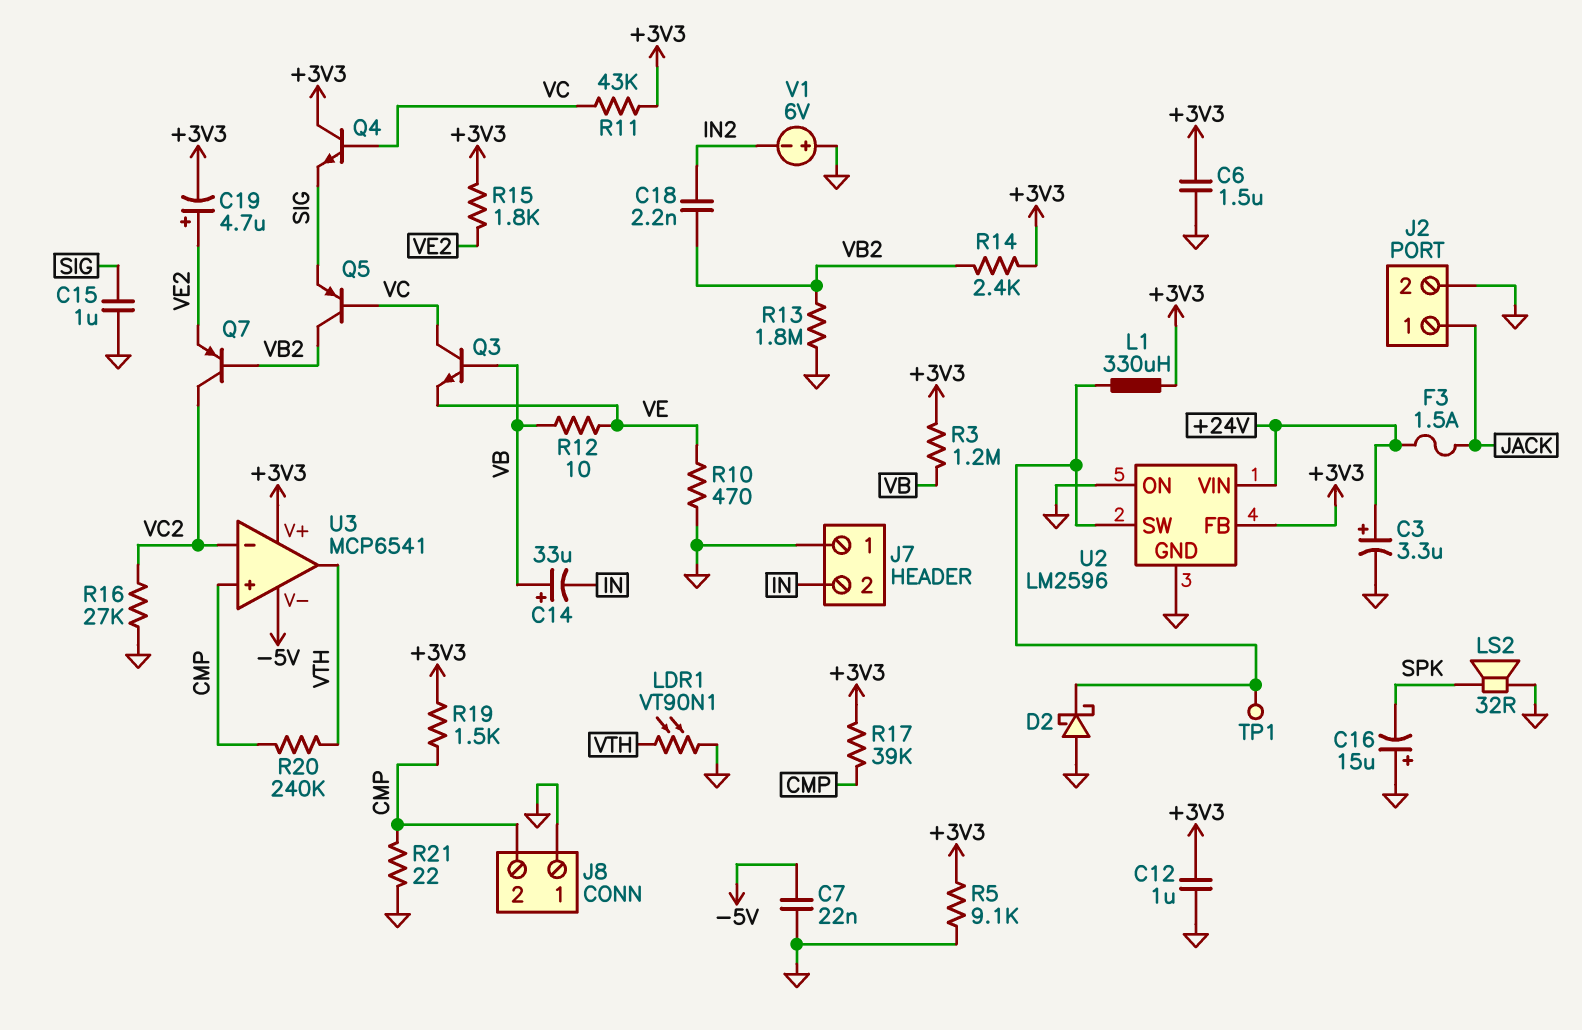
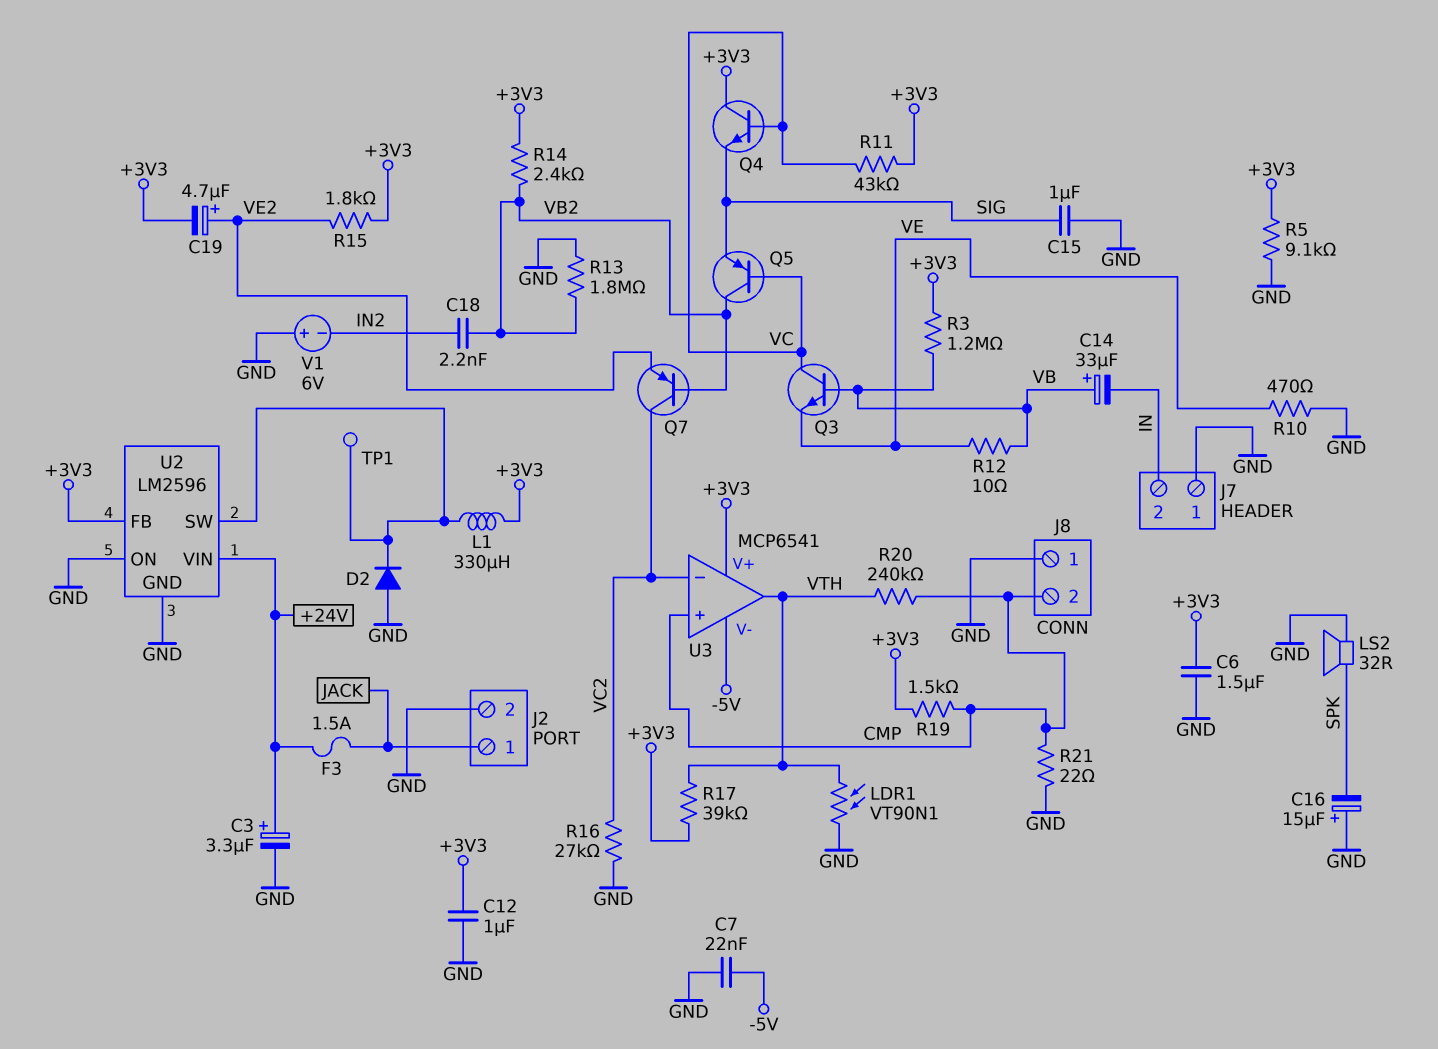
D2: schottky (A GND, K U2/SW) -> diode (A GND, K U2/SW)
R17: 39k (+3V3, CMP) -> 39k (+3V3, VTH)

